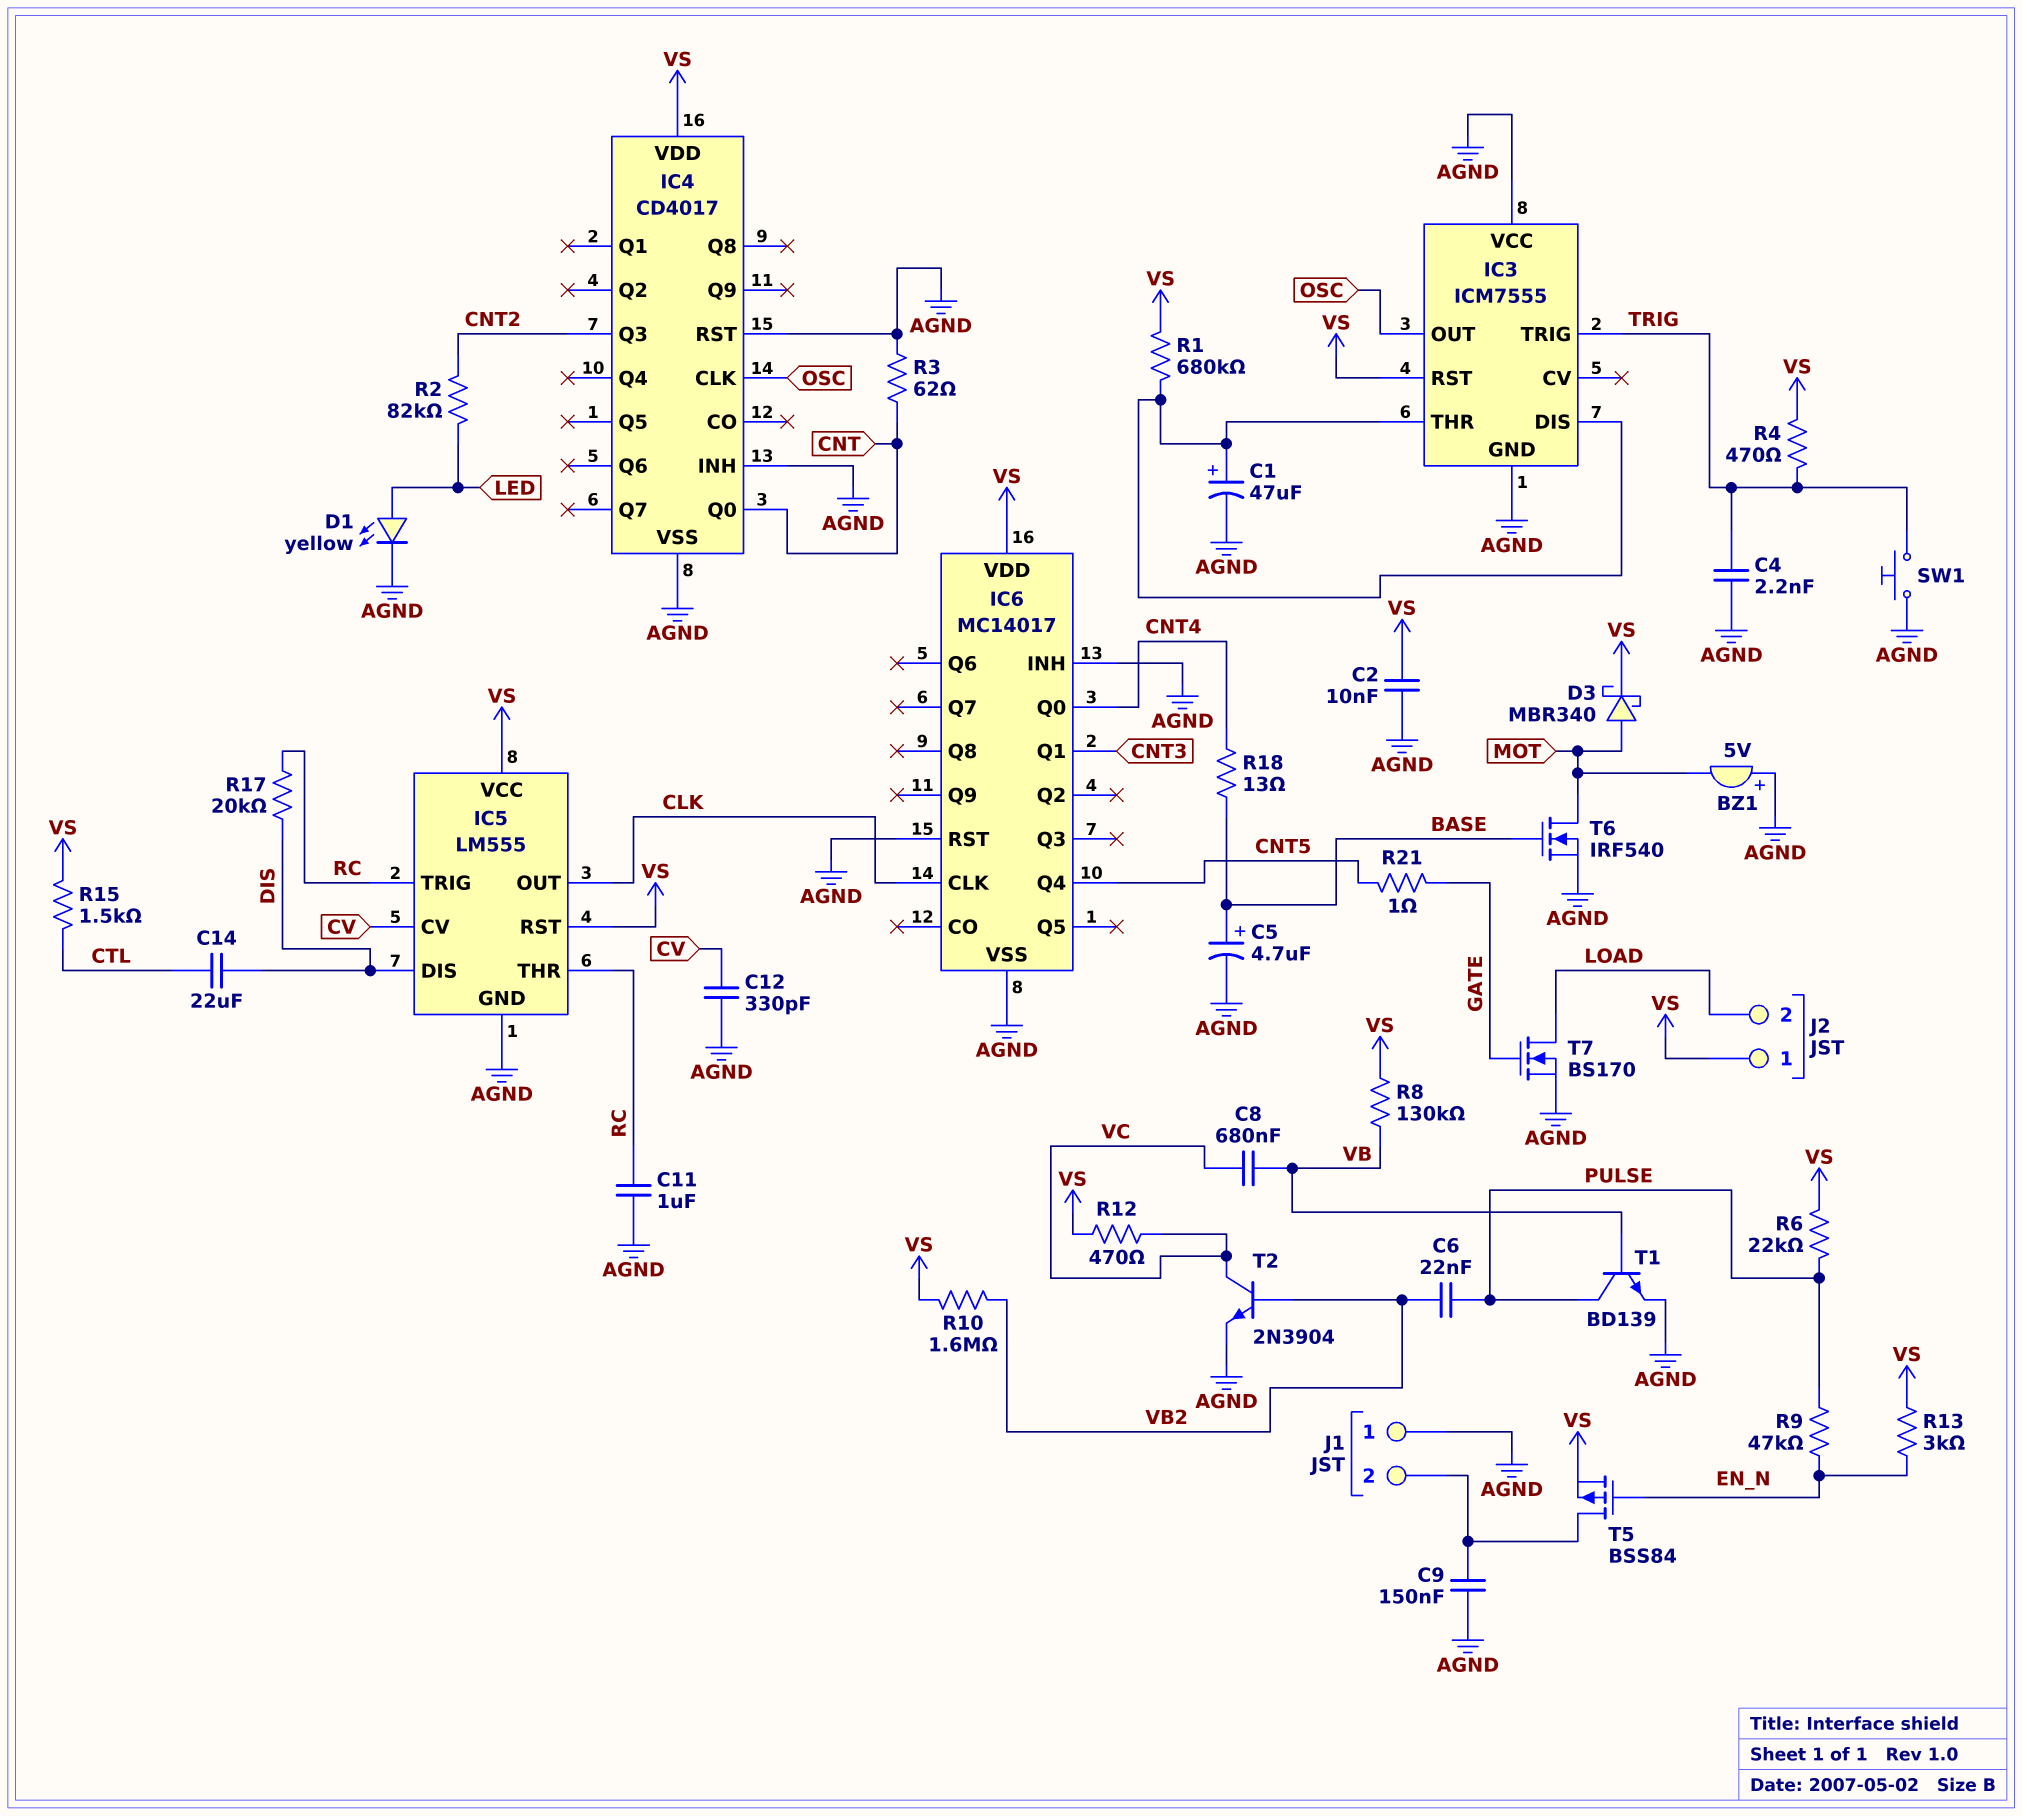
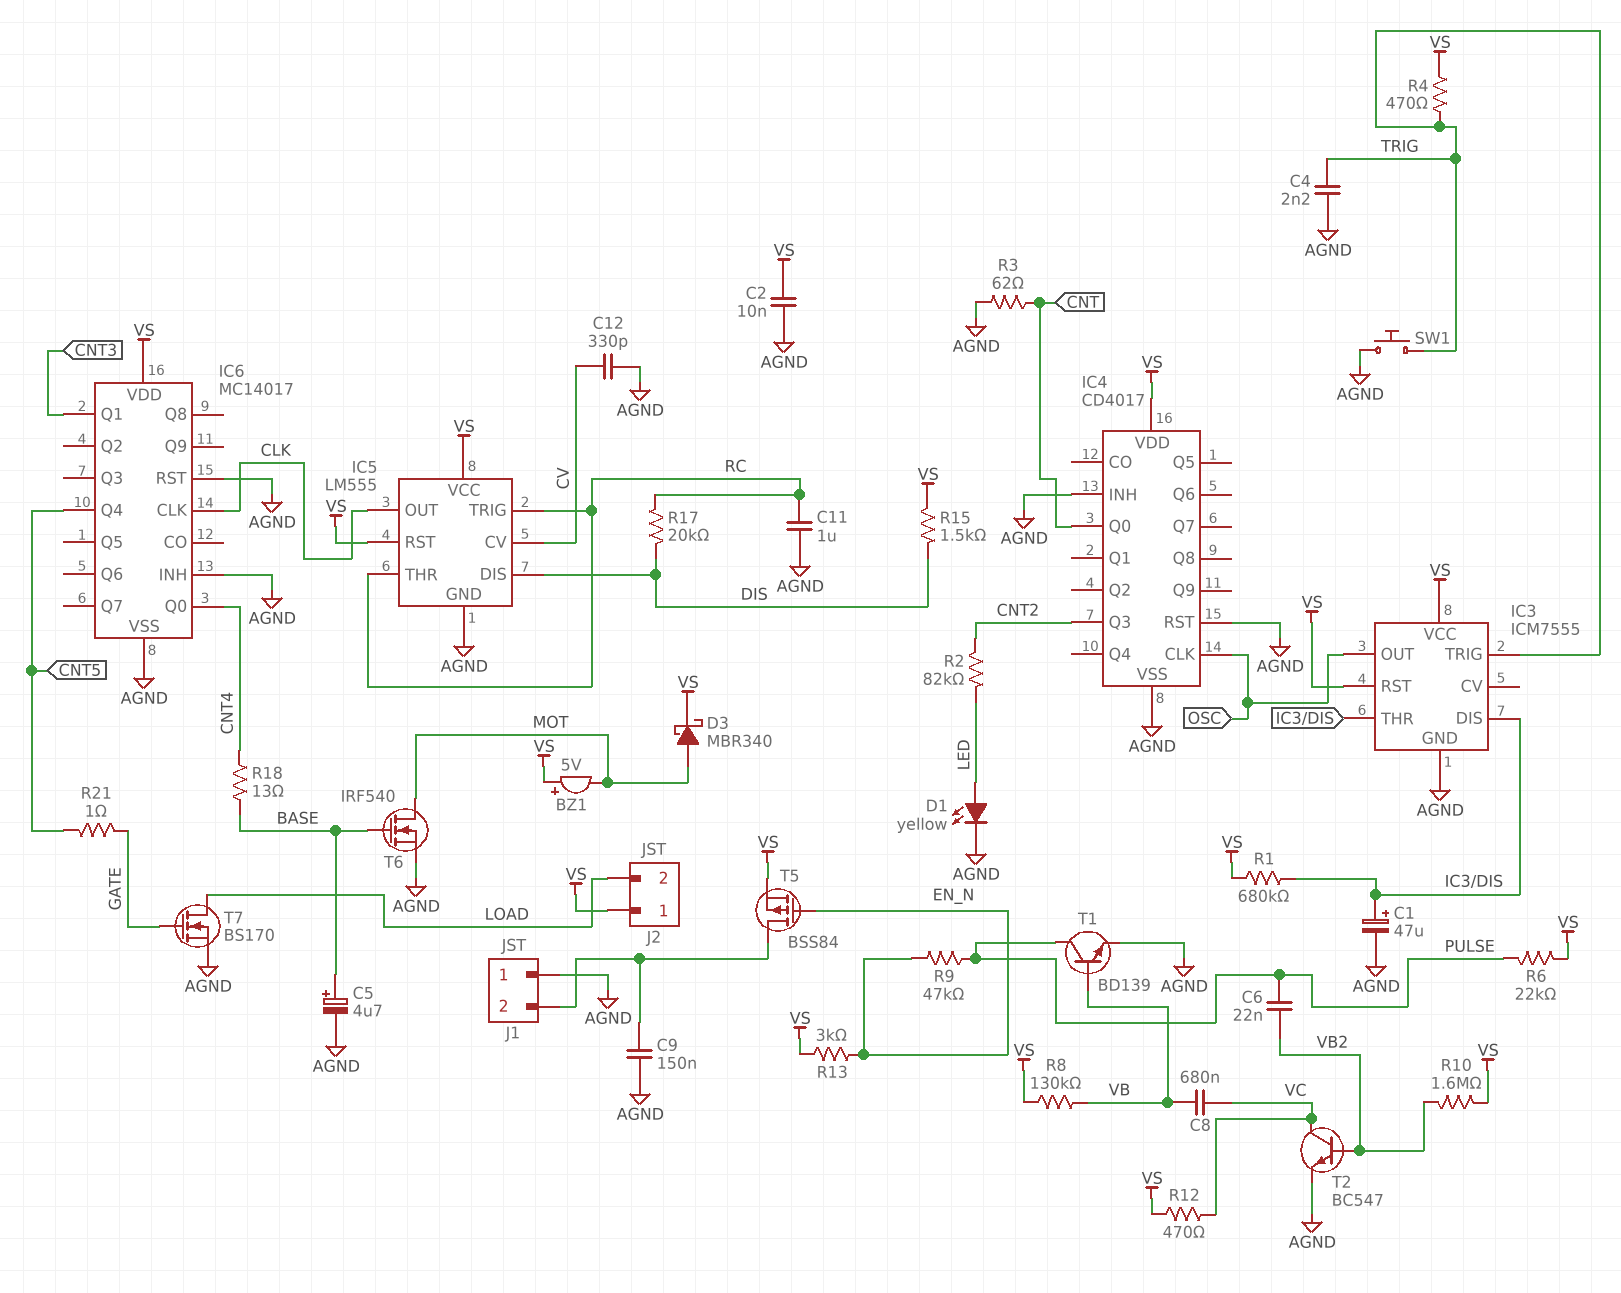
BZ1: buzzer 5V (plus AGND, minus MOT) -> buzzer 5V (plus VS, minus MOT)
C14: 22uF (CTL, DIS) -> none
IC3 pin VCC: AGND -> VS
R15: 1.5k (CTL, VS) -> 1.5k (DIS, VS)
T2: NPN 2N3904 (B VB2, C VC, E AGND) -> NPN BC547 (B VB2, C VC, E AGND)

